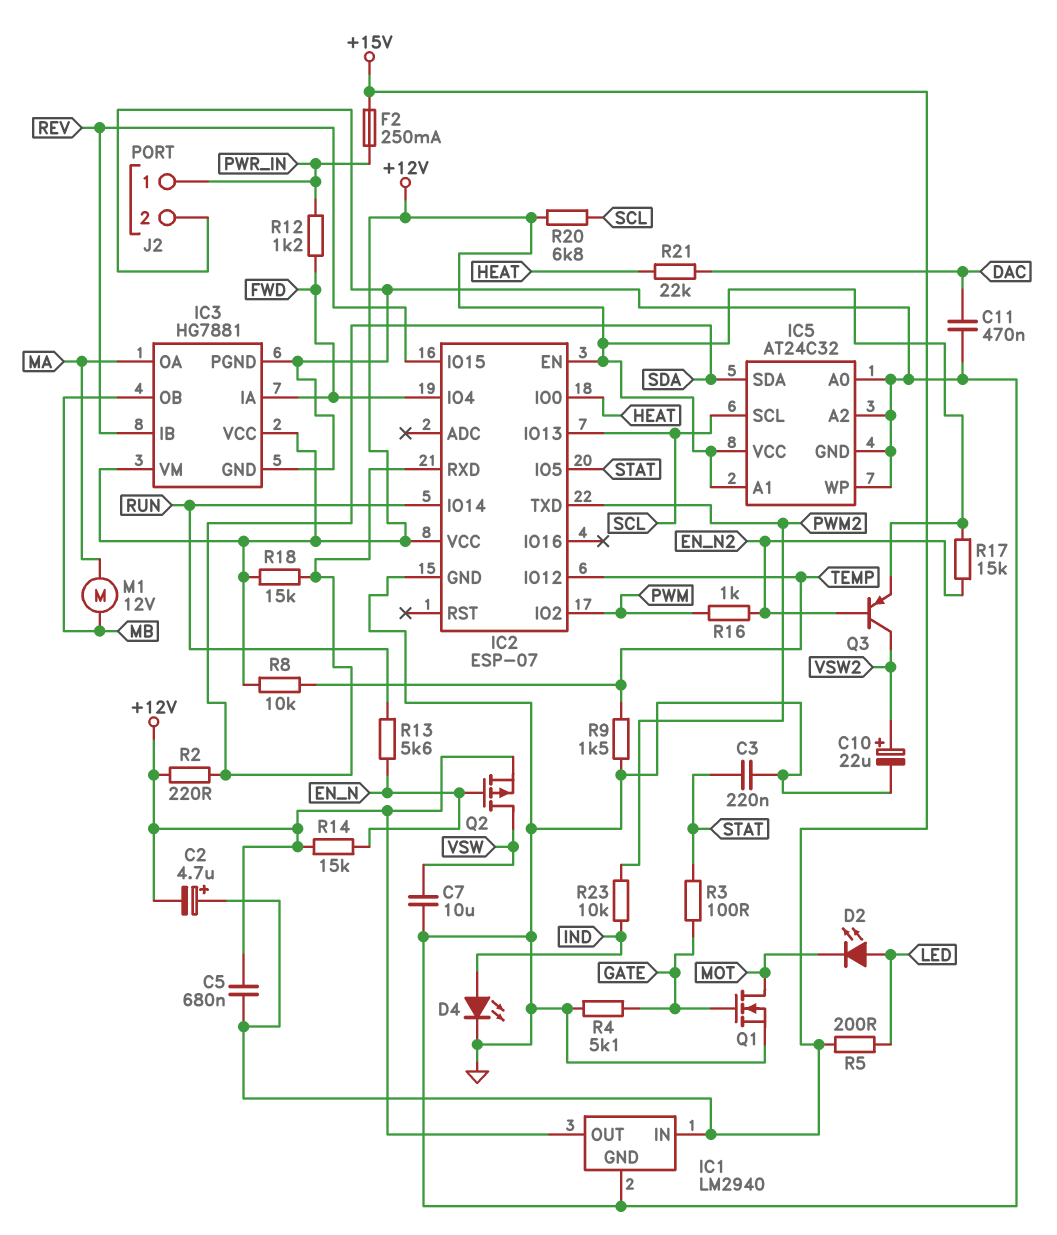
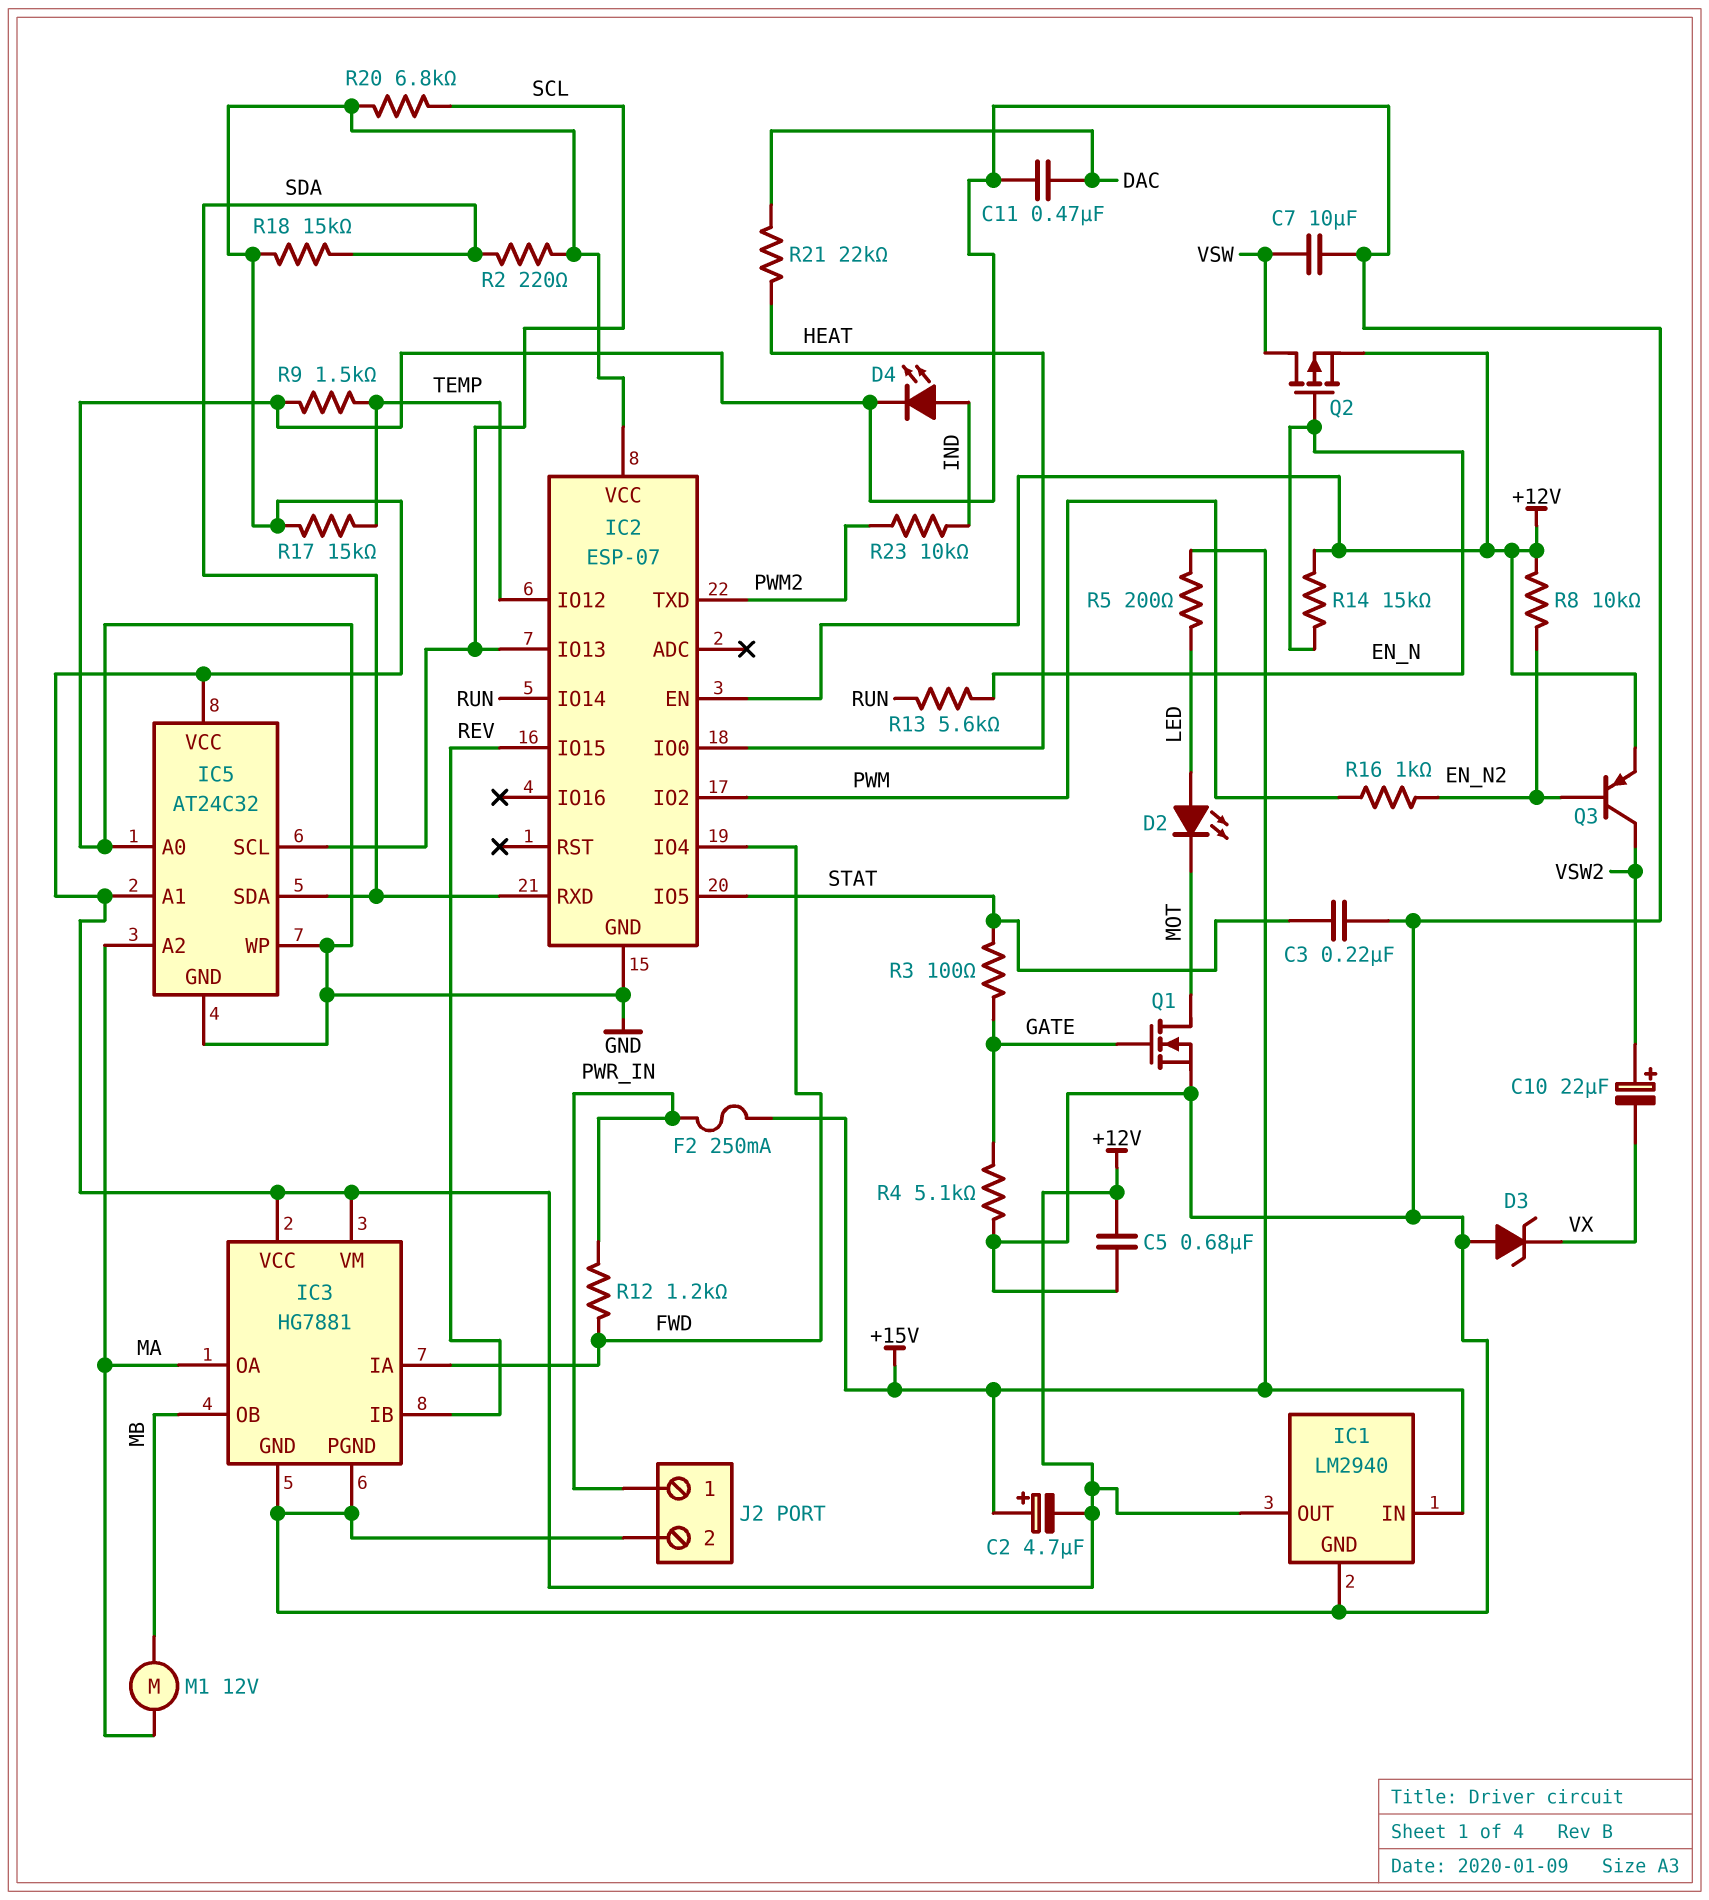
C5: 680nF (+12V, +15V) -> 680nF (+12V, GND)
C10: 22uF (plus VSW2, minus GND) -> 22uF (plus VSW2, minus VX)
D3: none -> zener (A GND, K VX)
IC5 pin A2: GND -> MA
R8: 10k (+12V, TEMP) -> 10k (+12V, EN_N2)
R17: 15k (+12V, EN_N2) -> 15k (+12V, TEMP)

